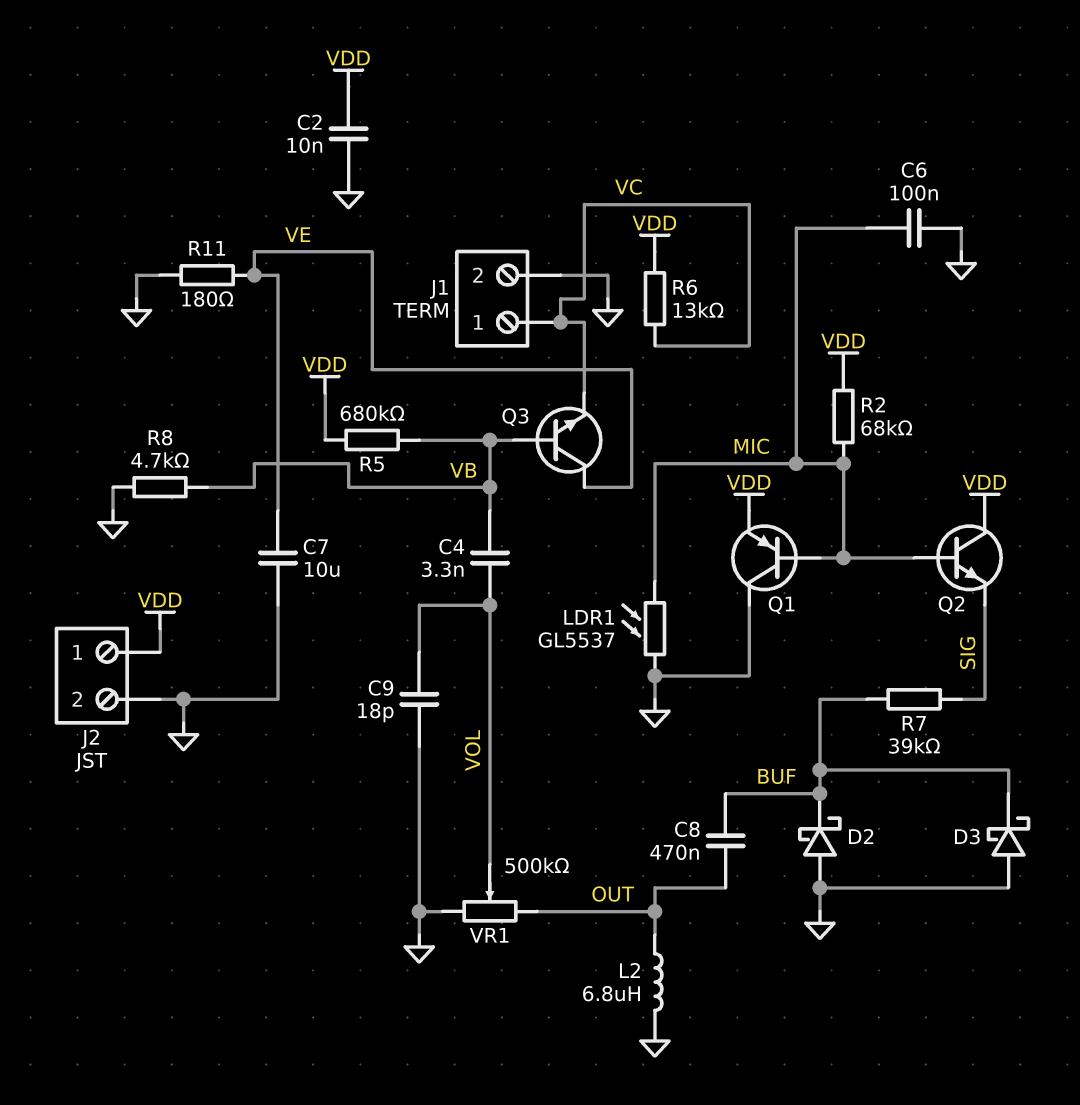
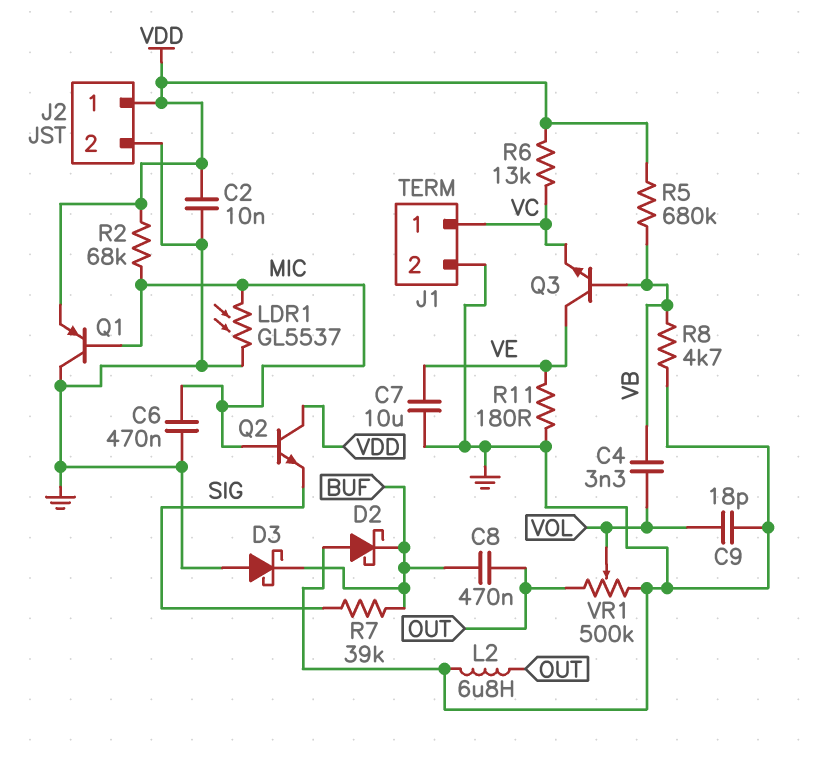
C6: 100nF (GND, MIC) -> 470nF (GND, MIC)

